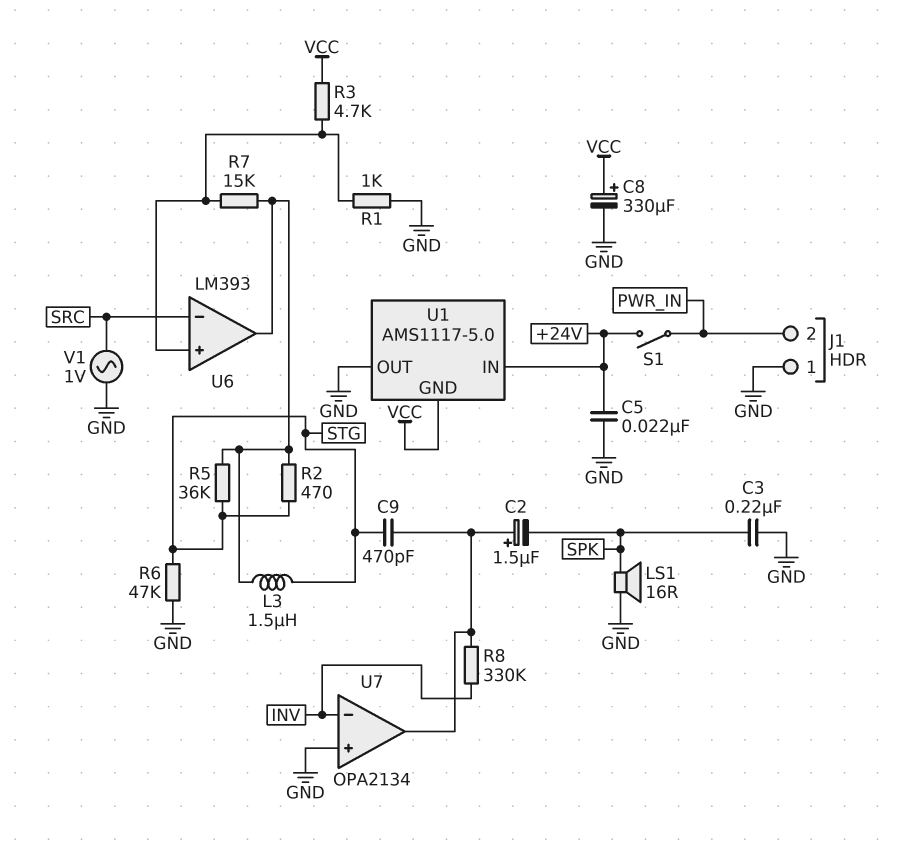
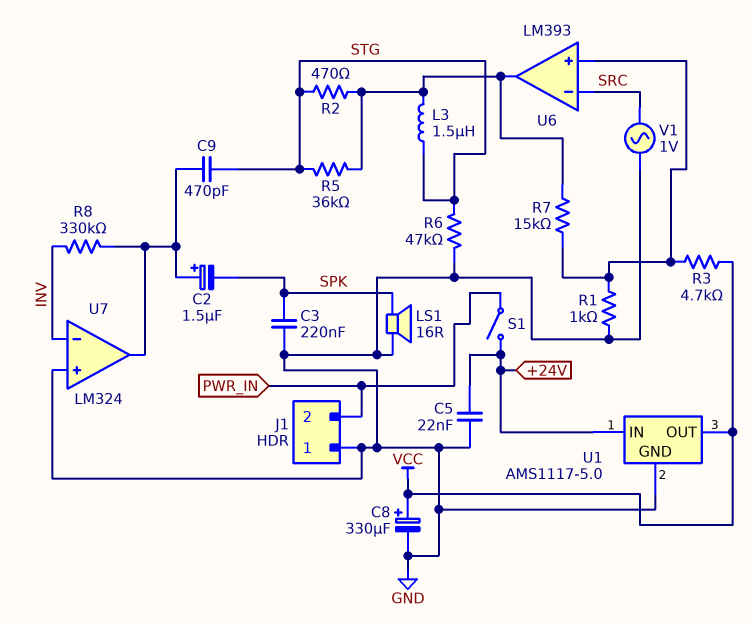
U1 pin GND: VCC -> GND
U1 pin OUT: GND -> VCC
U7: OPA2134 -> LM324

